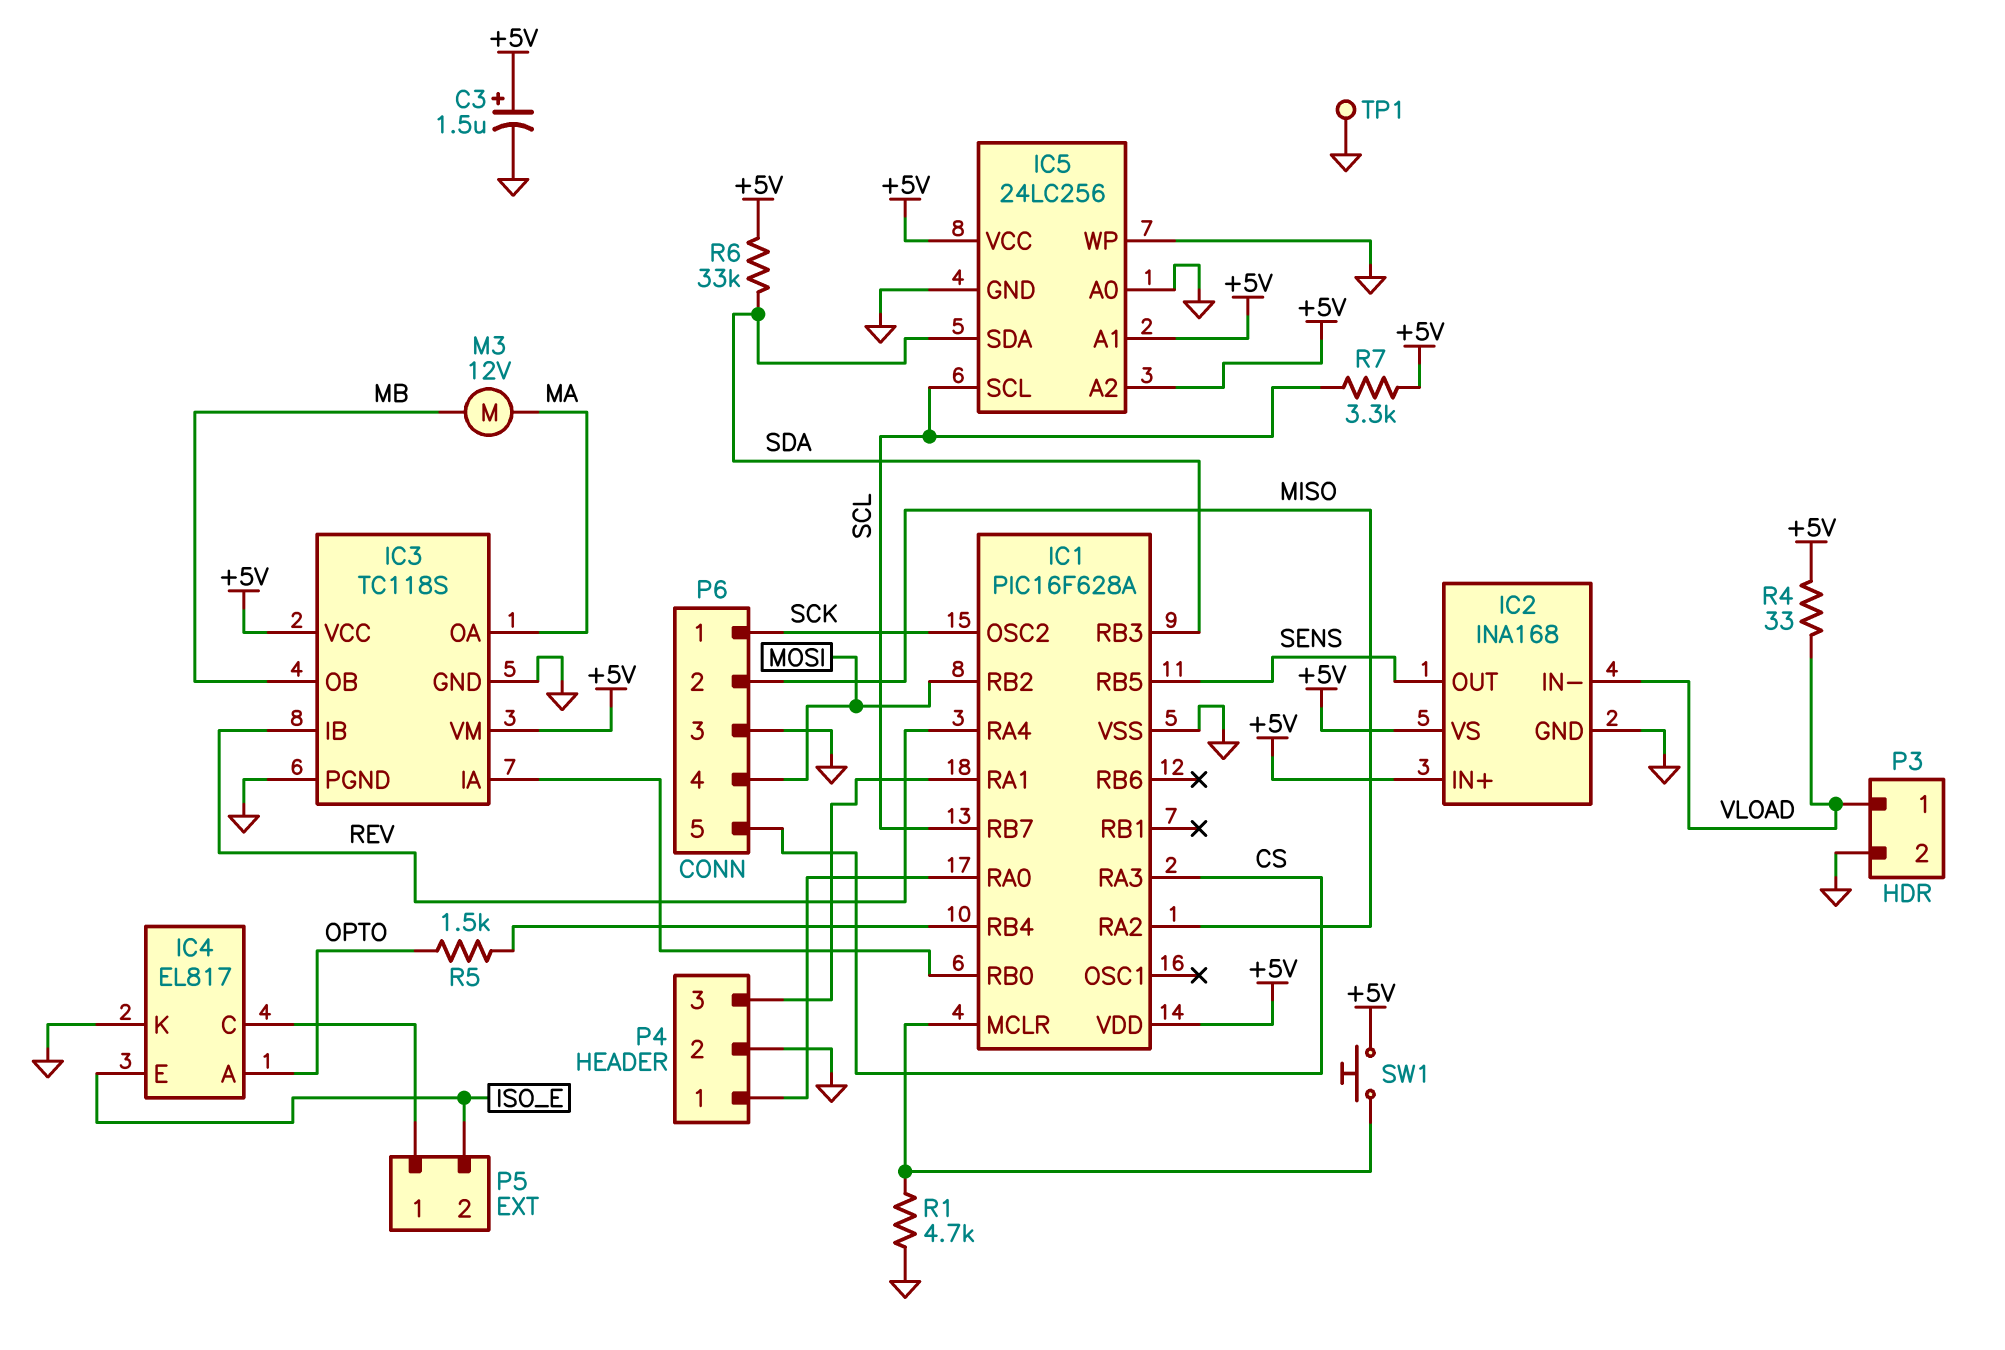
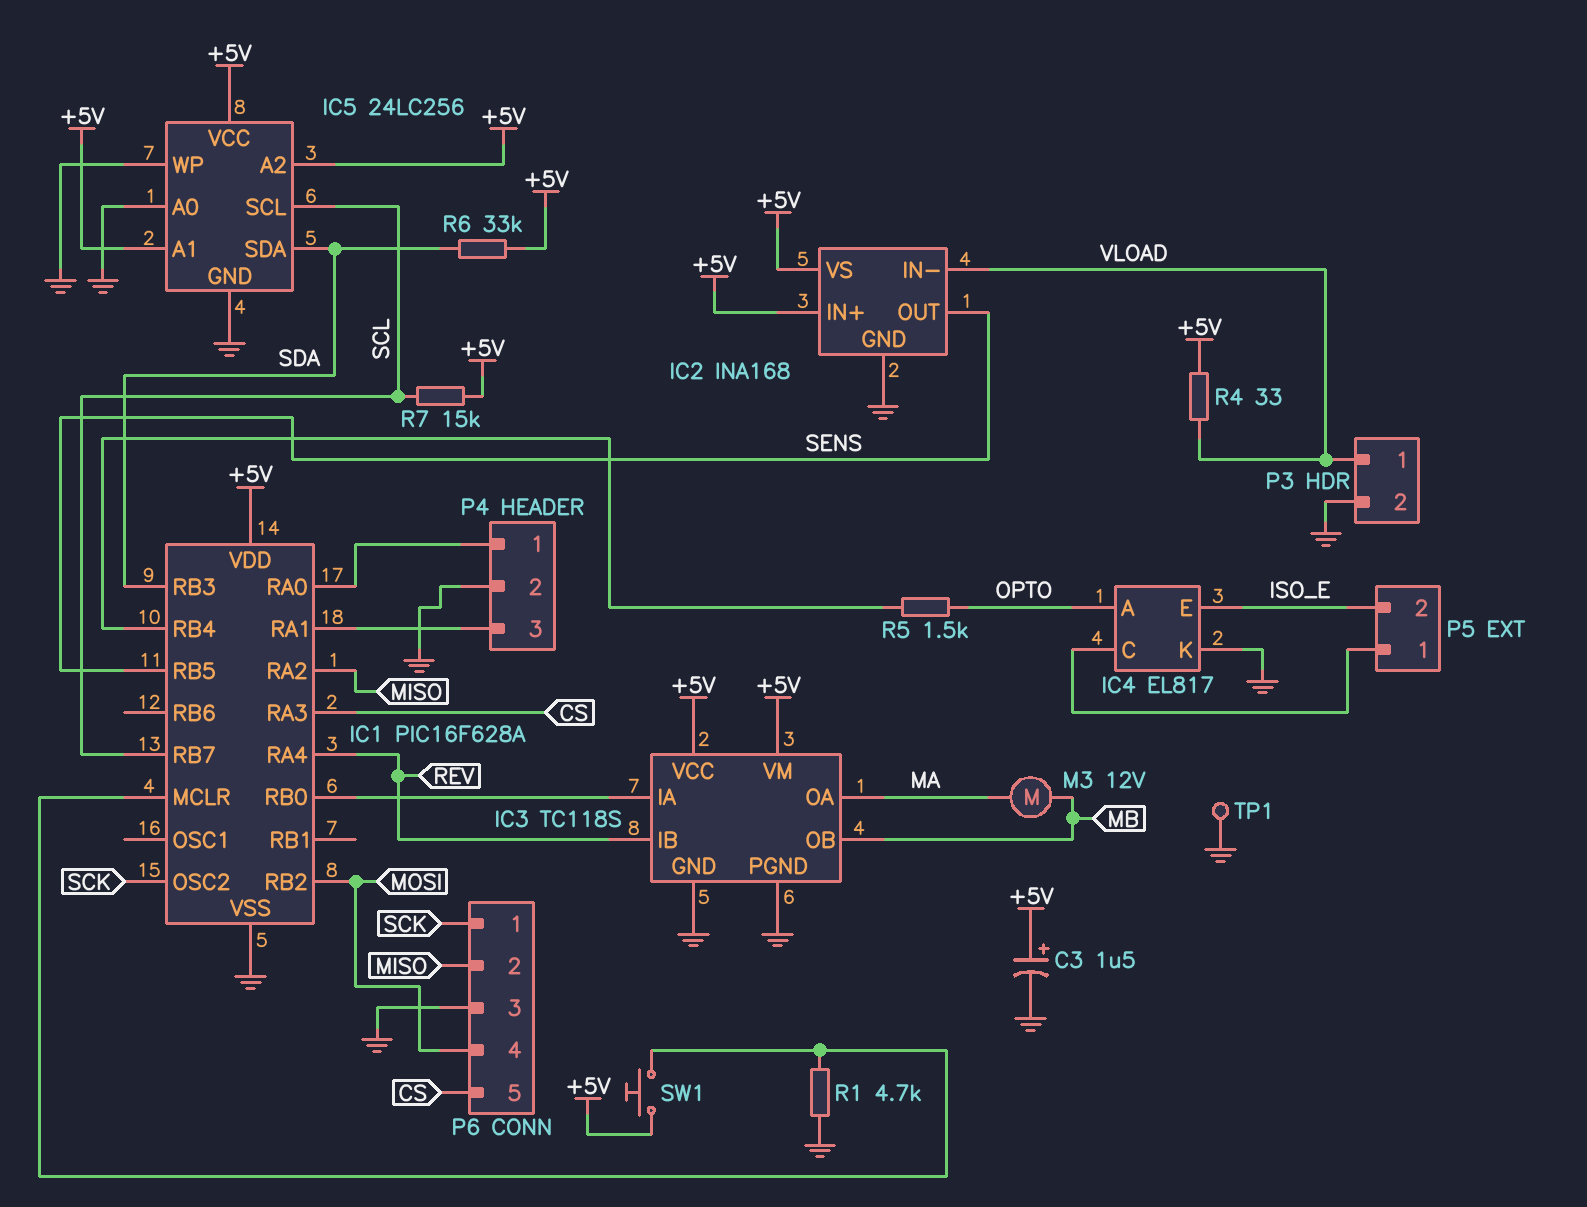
R7: 3.3k (+5V, SCL) -> 15k (+5V, SCL)

